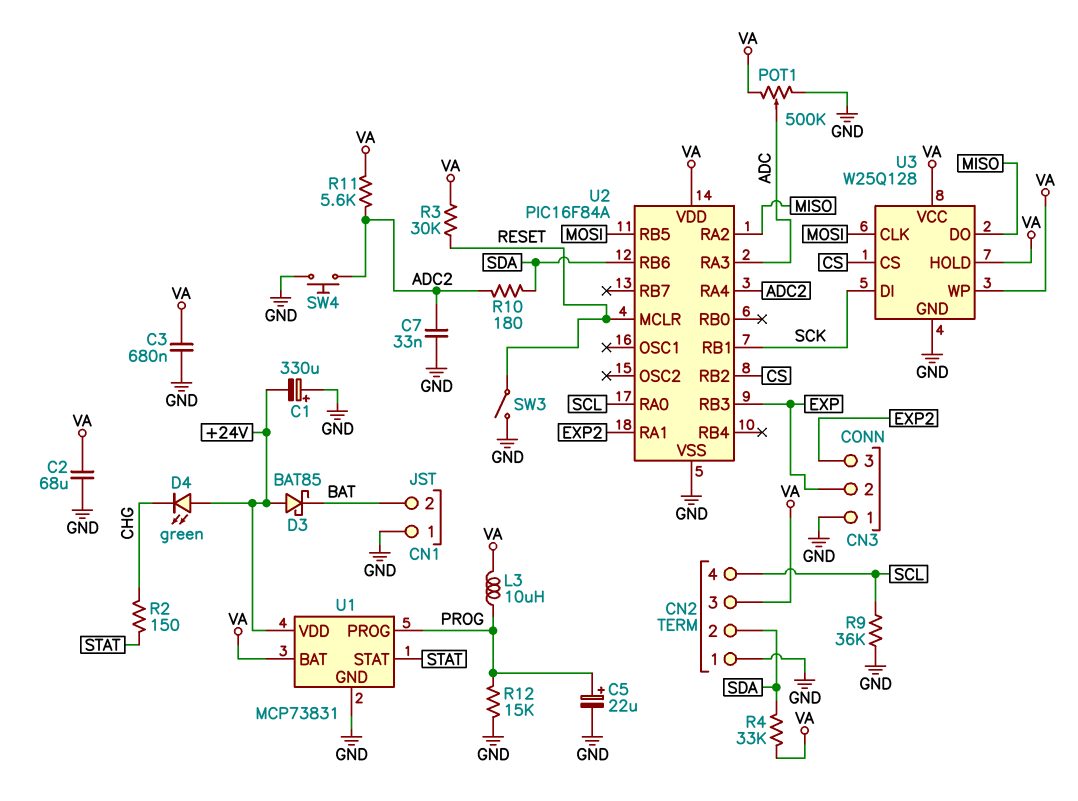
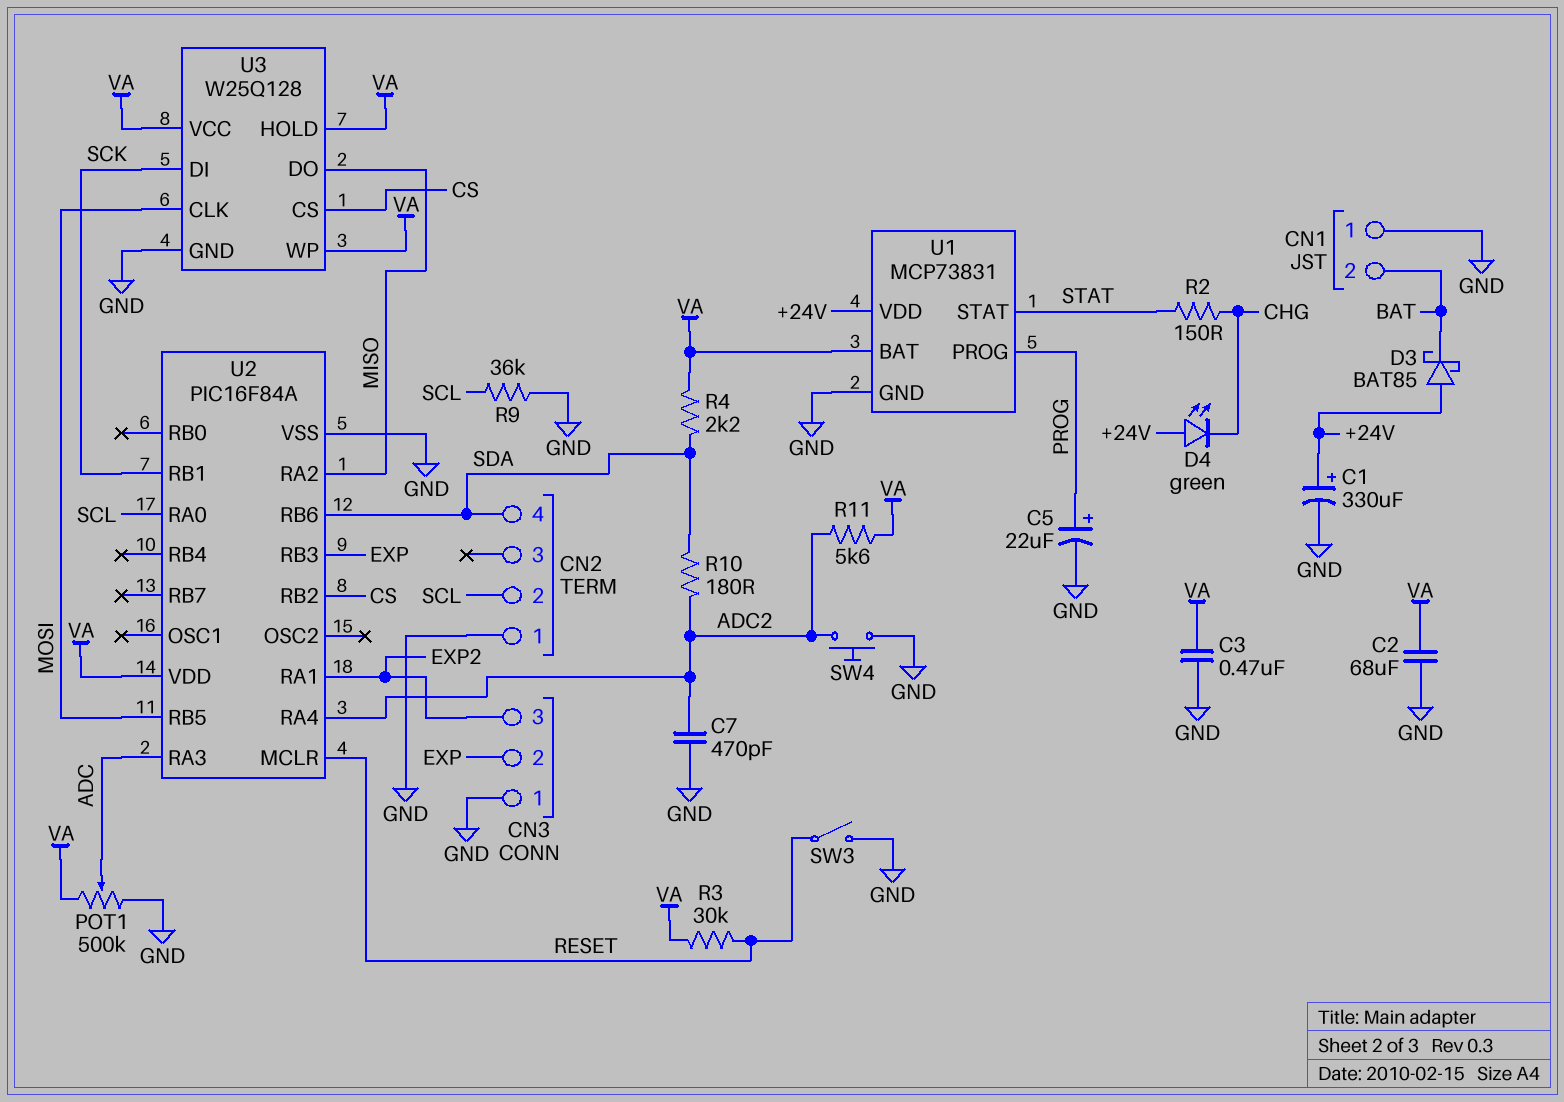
C1: 330uF (plus GND, minus +24V) -> 330uF (plus +24V, minus GND)
C3: 680nF (GND, VA) -> 470nF (GND, VA)
C7: 33nF (ADC2, GND) -> 470pF (ADC2, GND)
CN2 pin 2: SDA -> SCL
CN2 pin 3: VA -> none
CN2 pin 4: SCL -> SDA
L3: 10uH (PROG, VA) -> none
R4: 33k (SDA, VA) -> 2.2k (SDA, VA)
R12: 15k (GND, PROG) -> none

